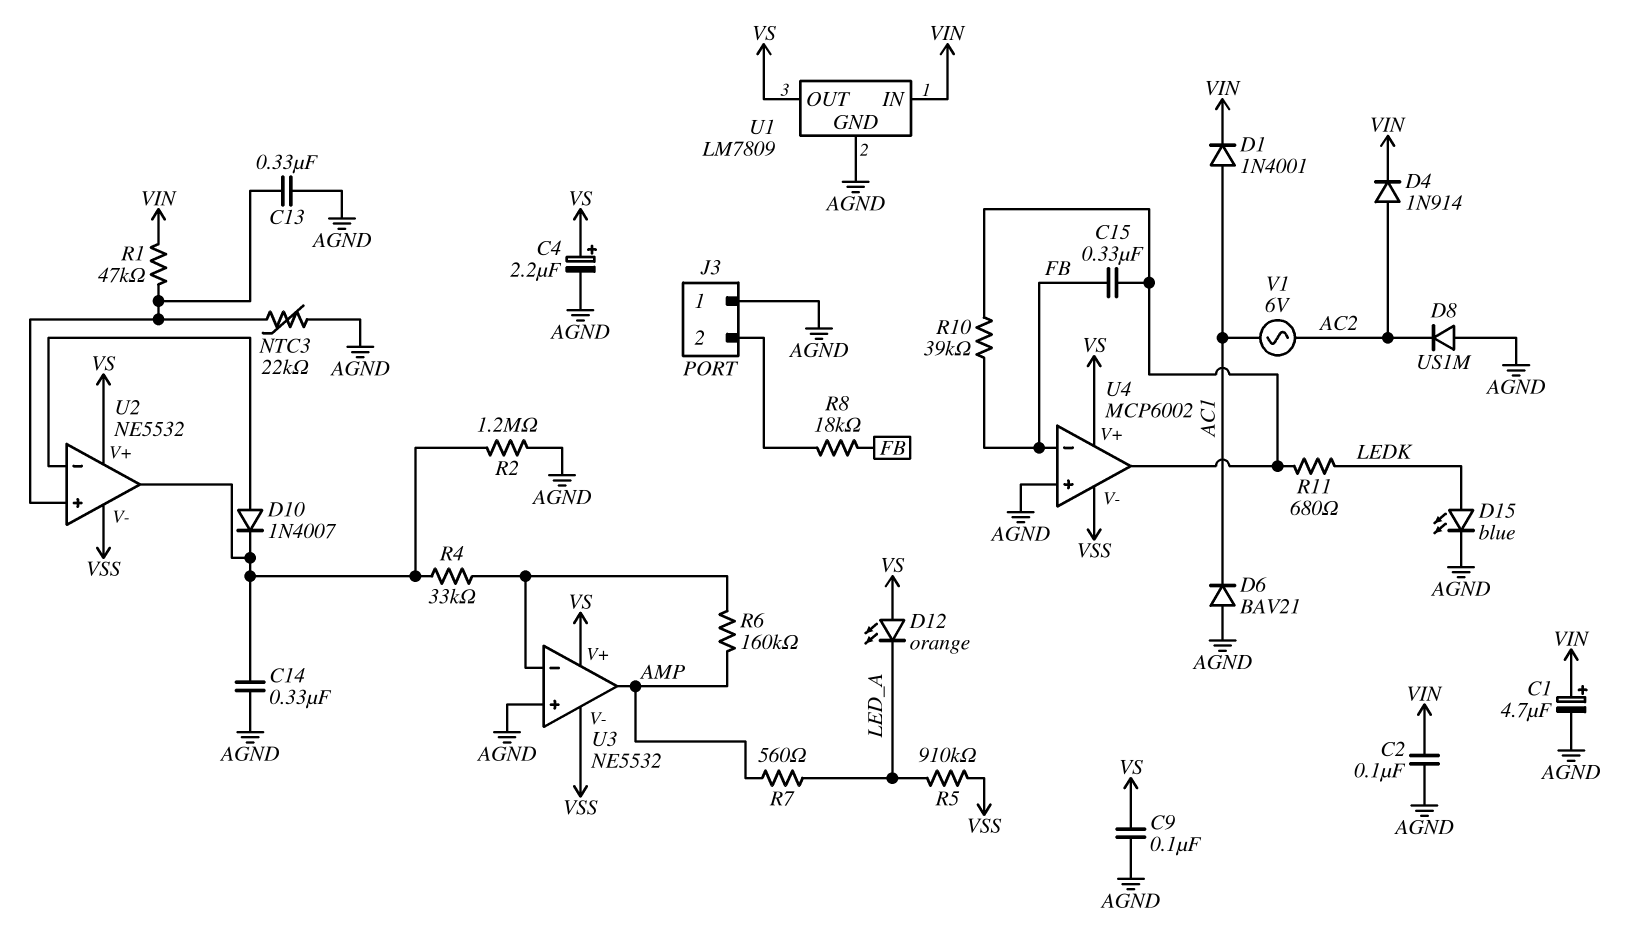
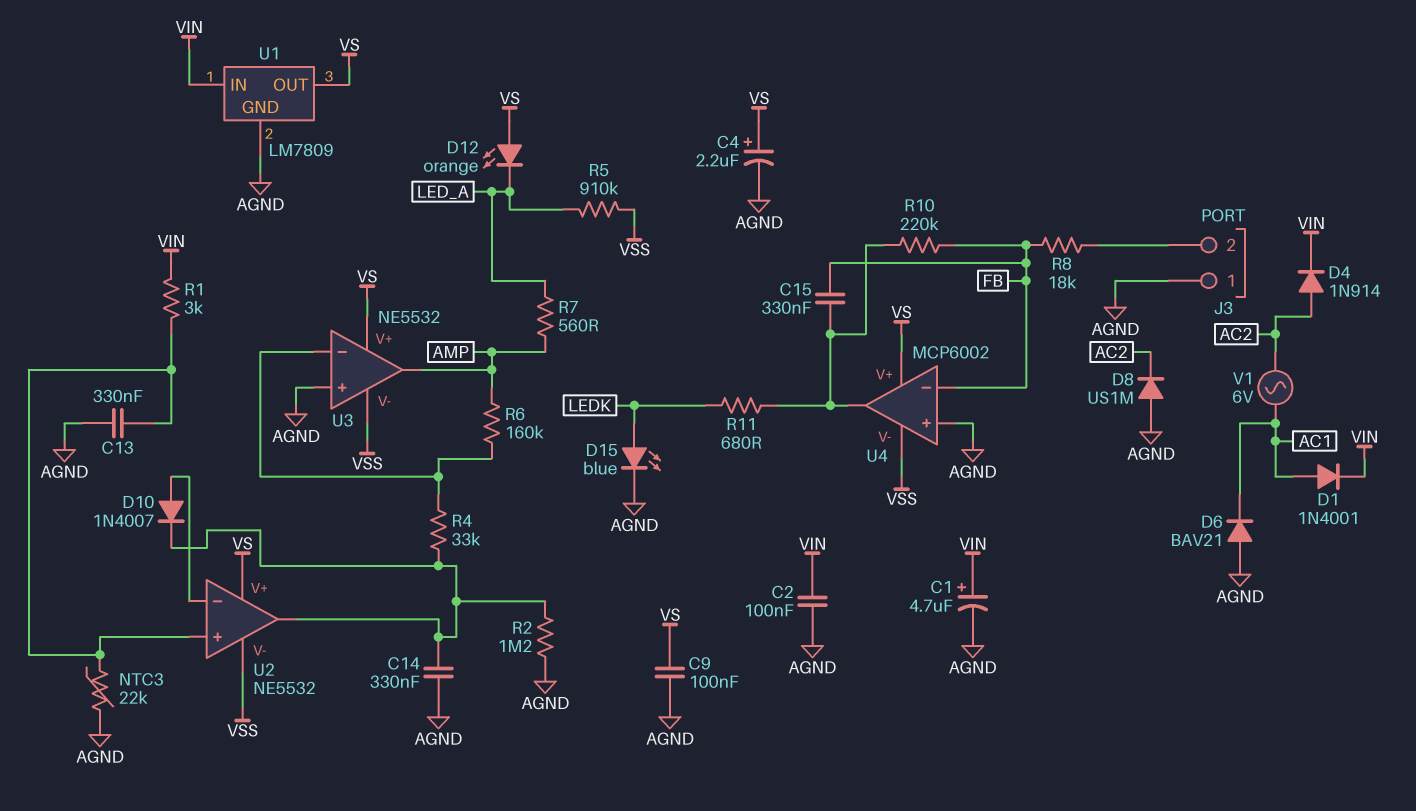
R1: 47k (U2/in+, VIN) -> 3k (U2/in+, VIN)
R10: 39k (FB, U4/out) -> 220k (FB, U4/out)

